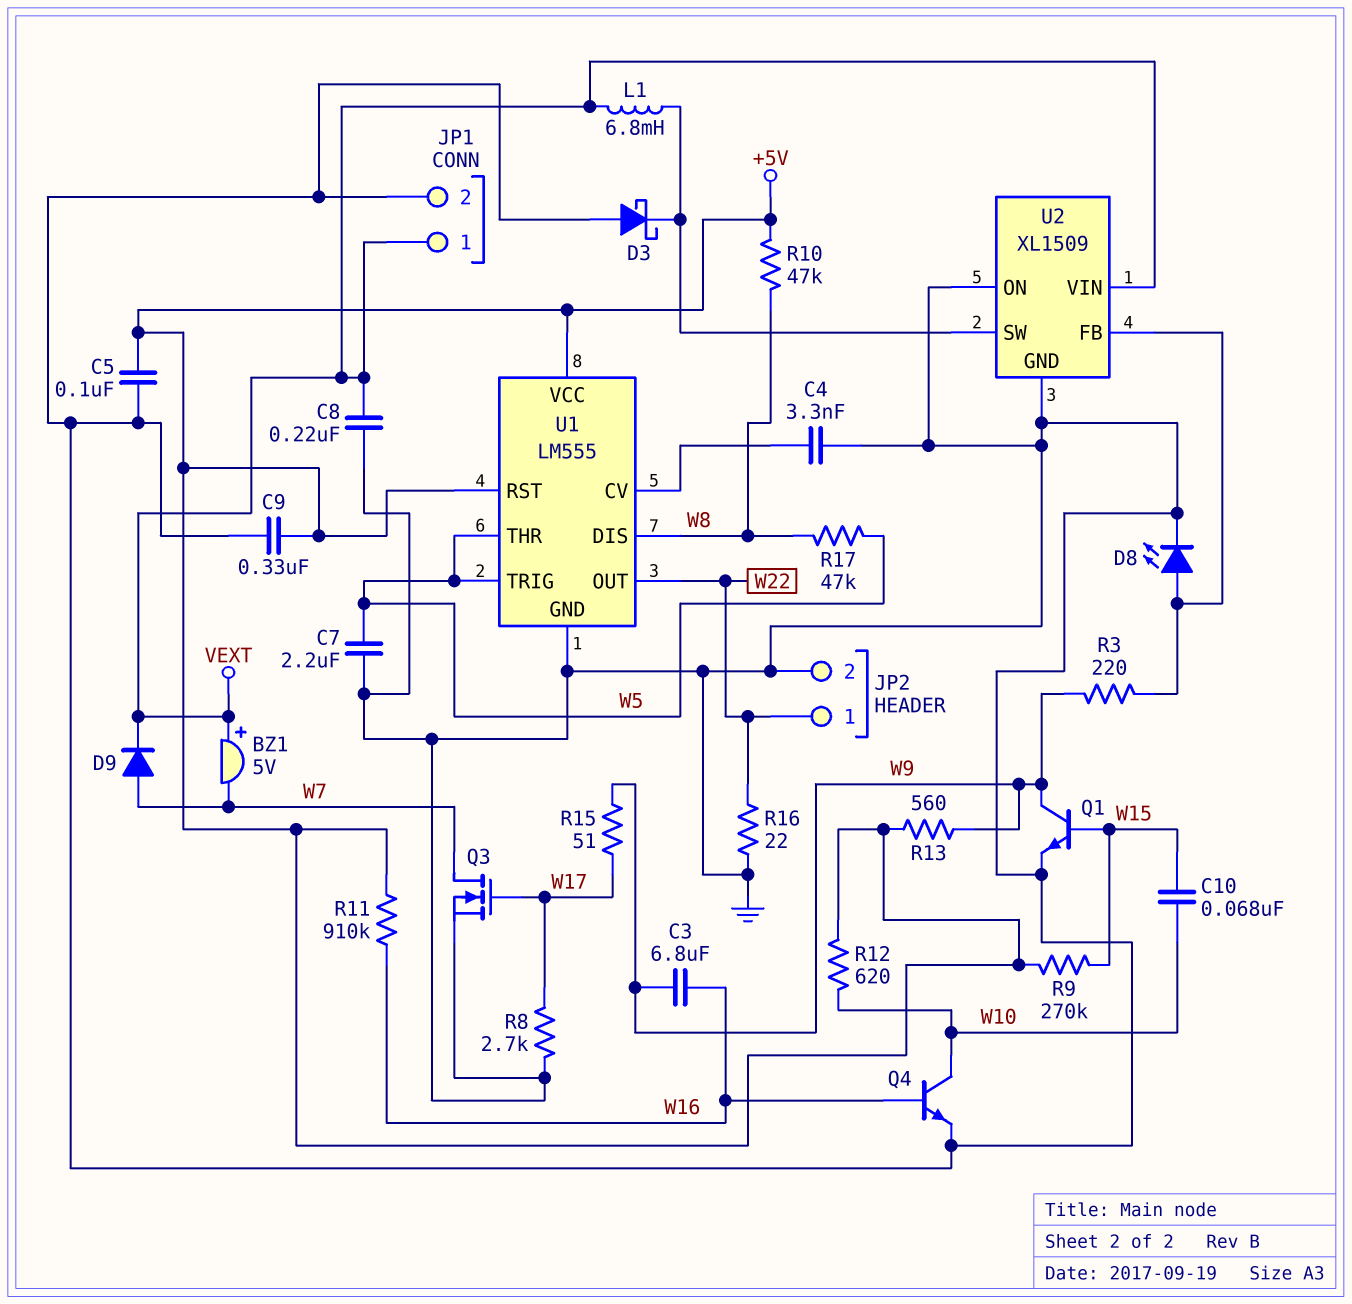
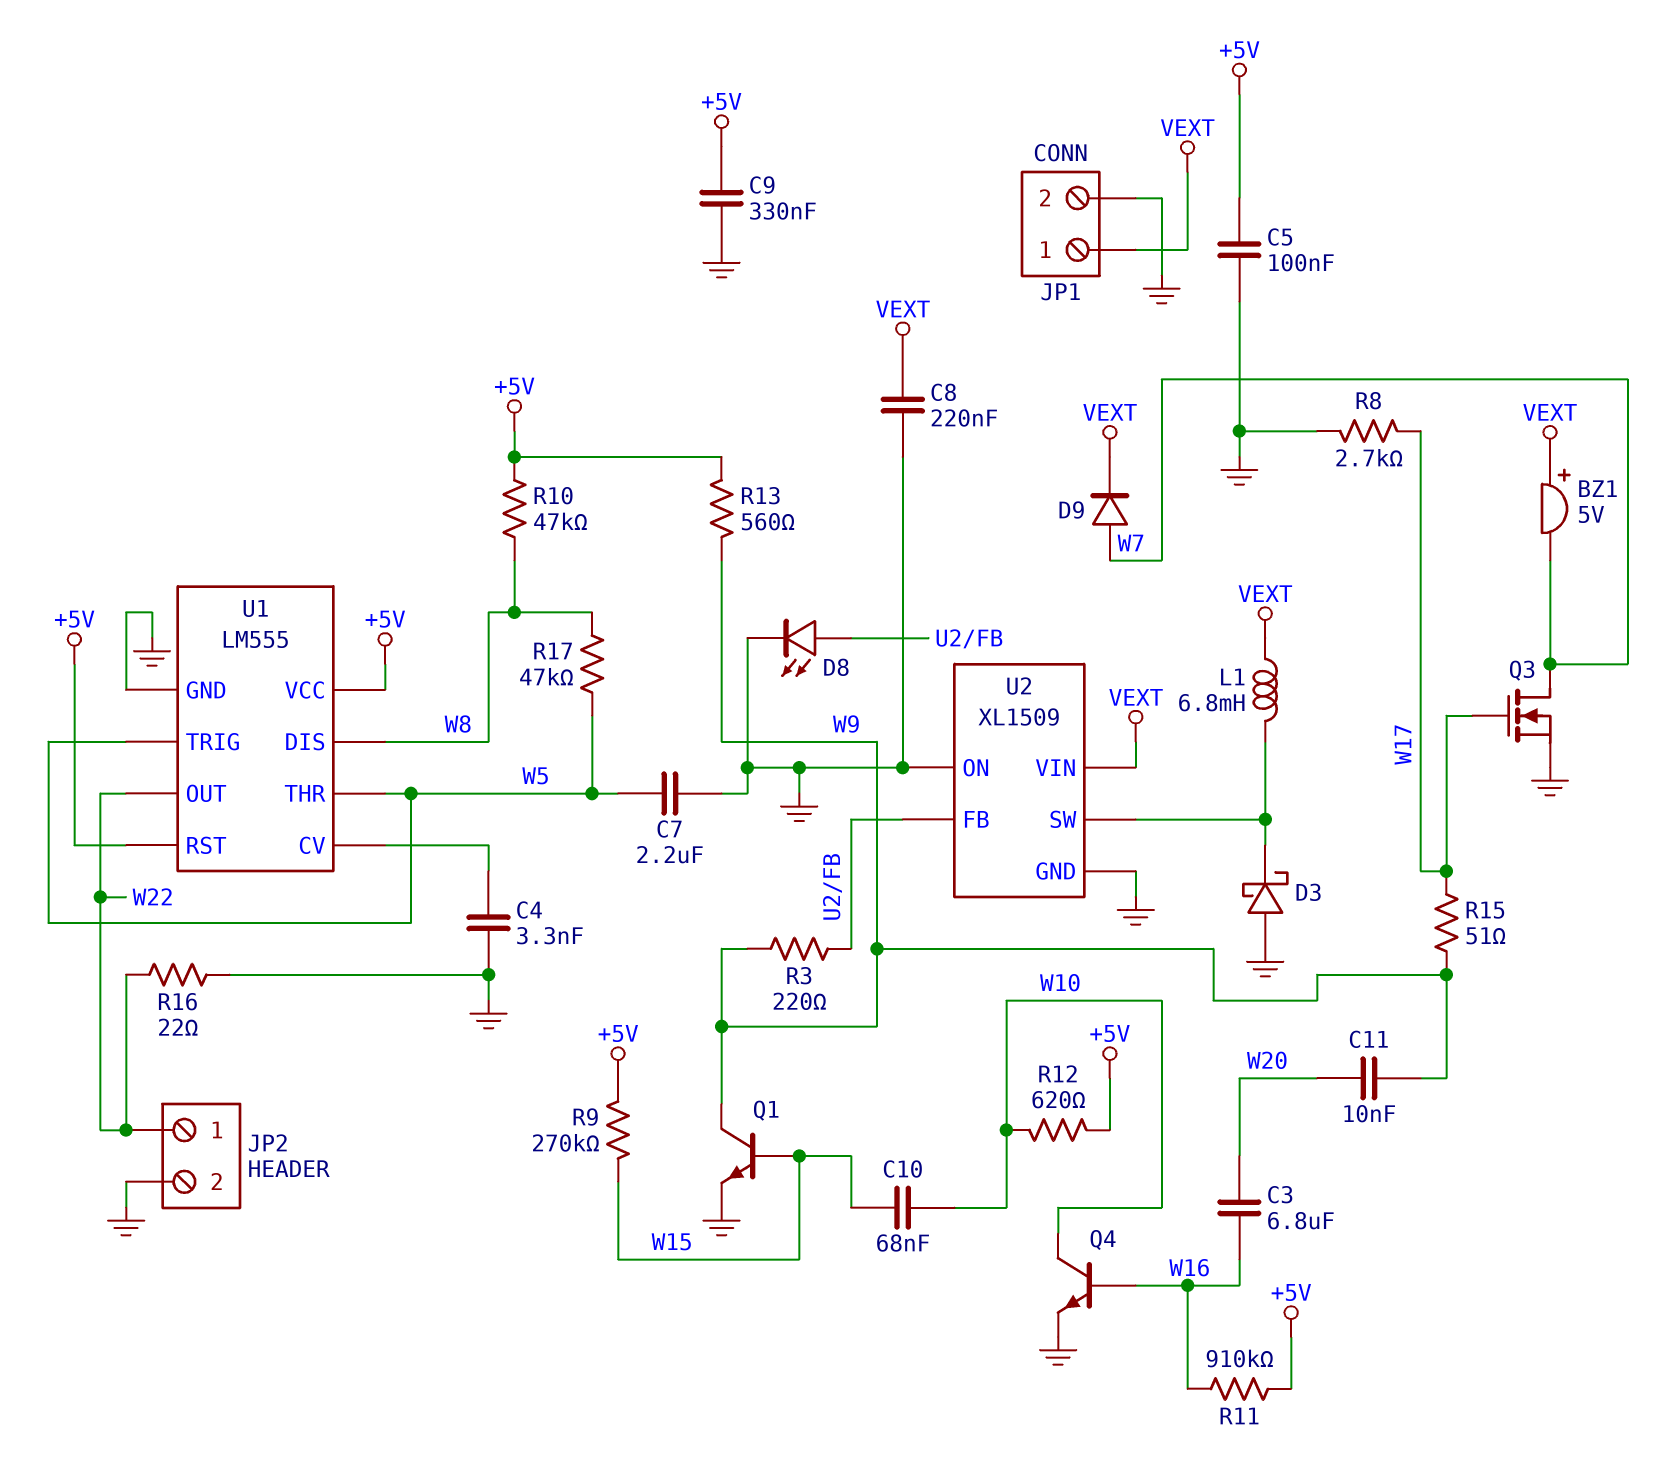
C3: 6.8uF (W9, W16) -> 6.8uF (W16, W20)
C11: none -> 10nF (W9, W20)

